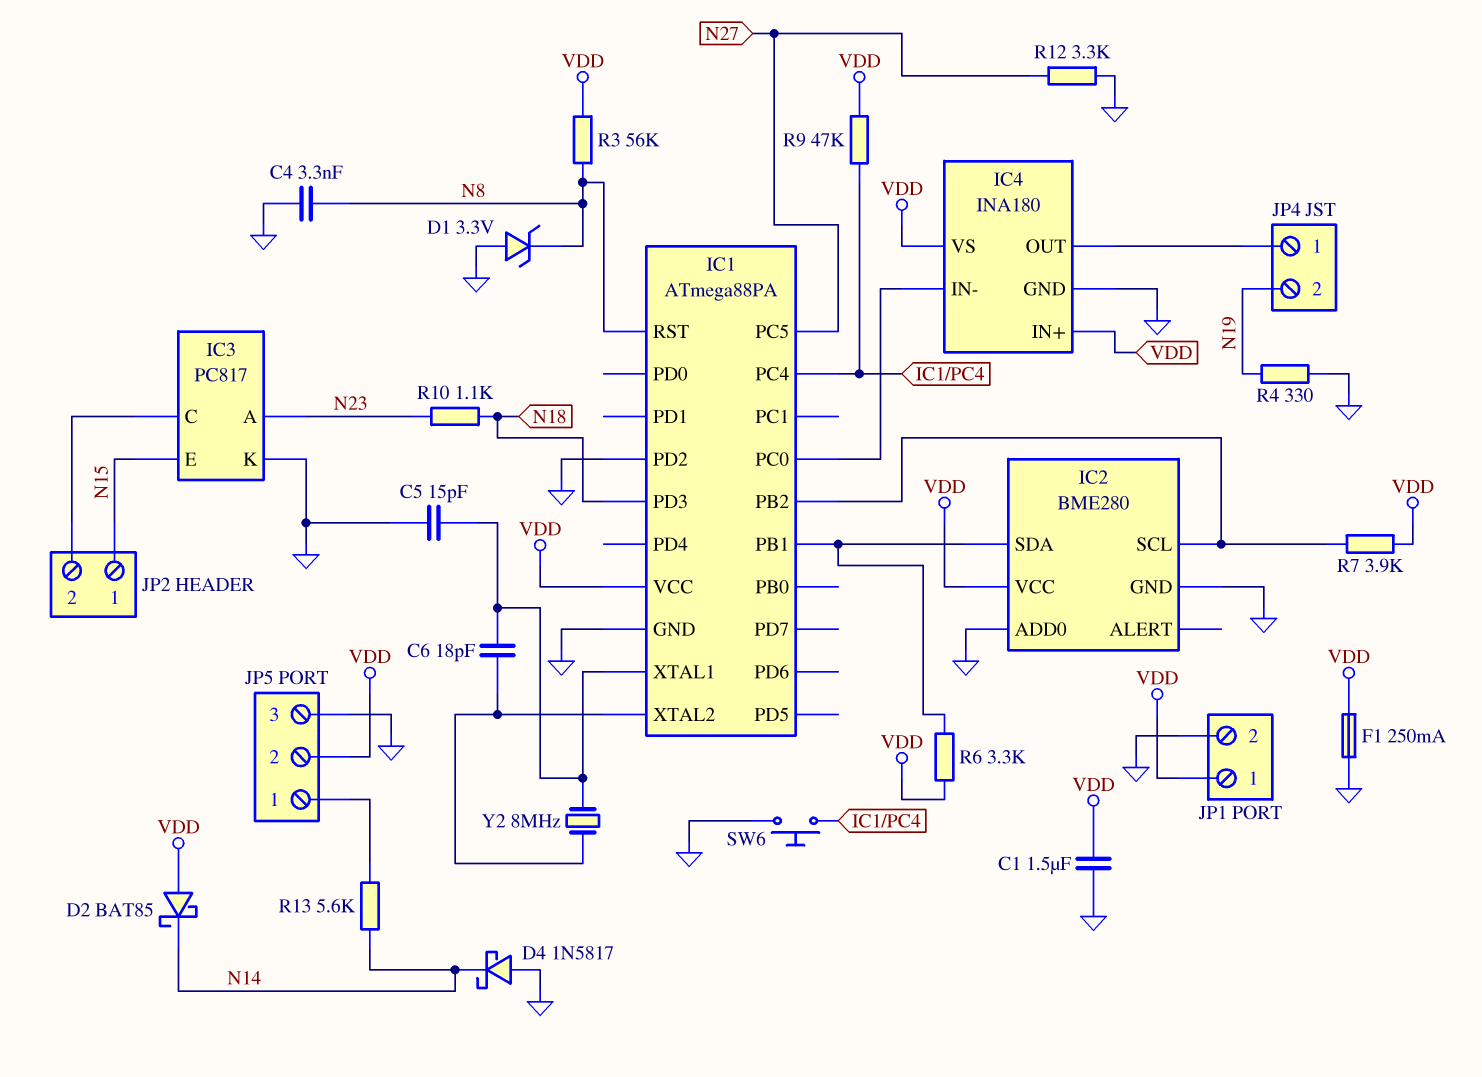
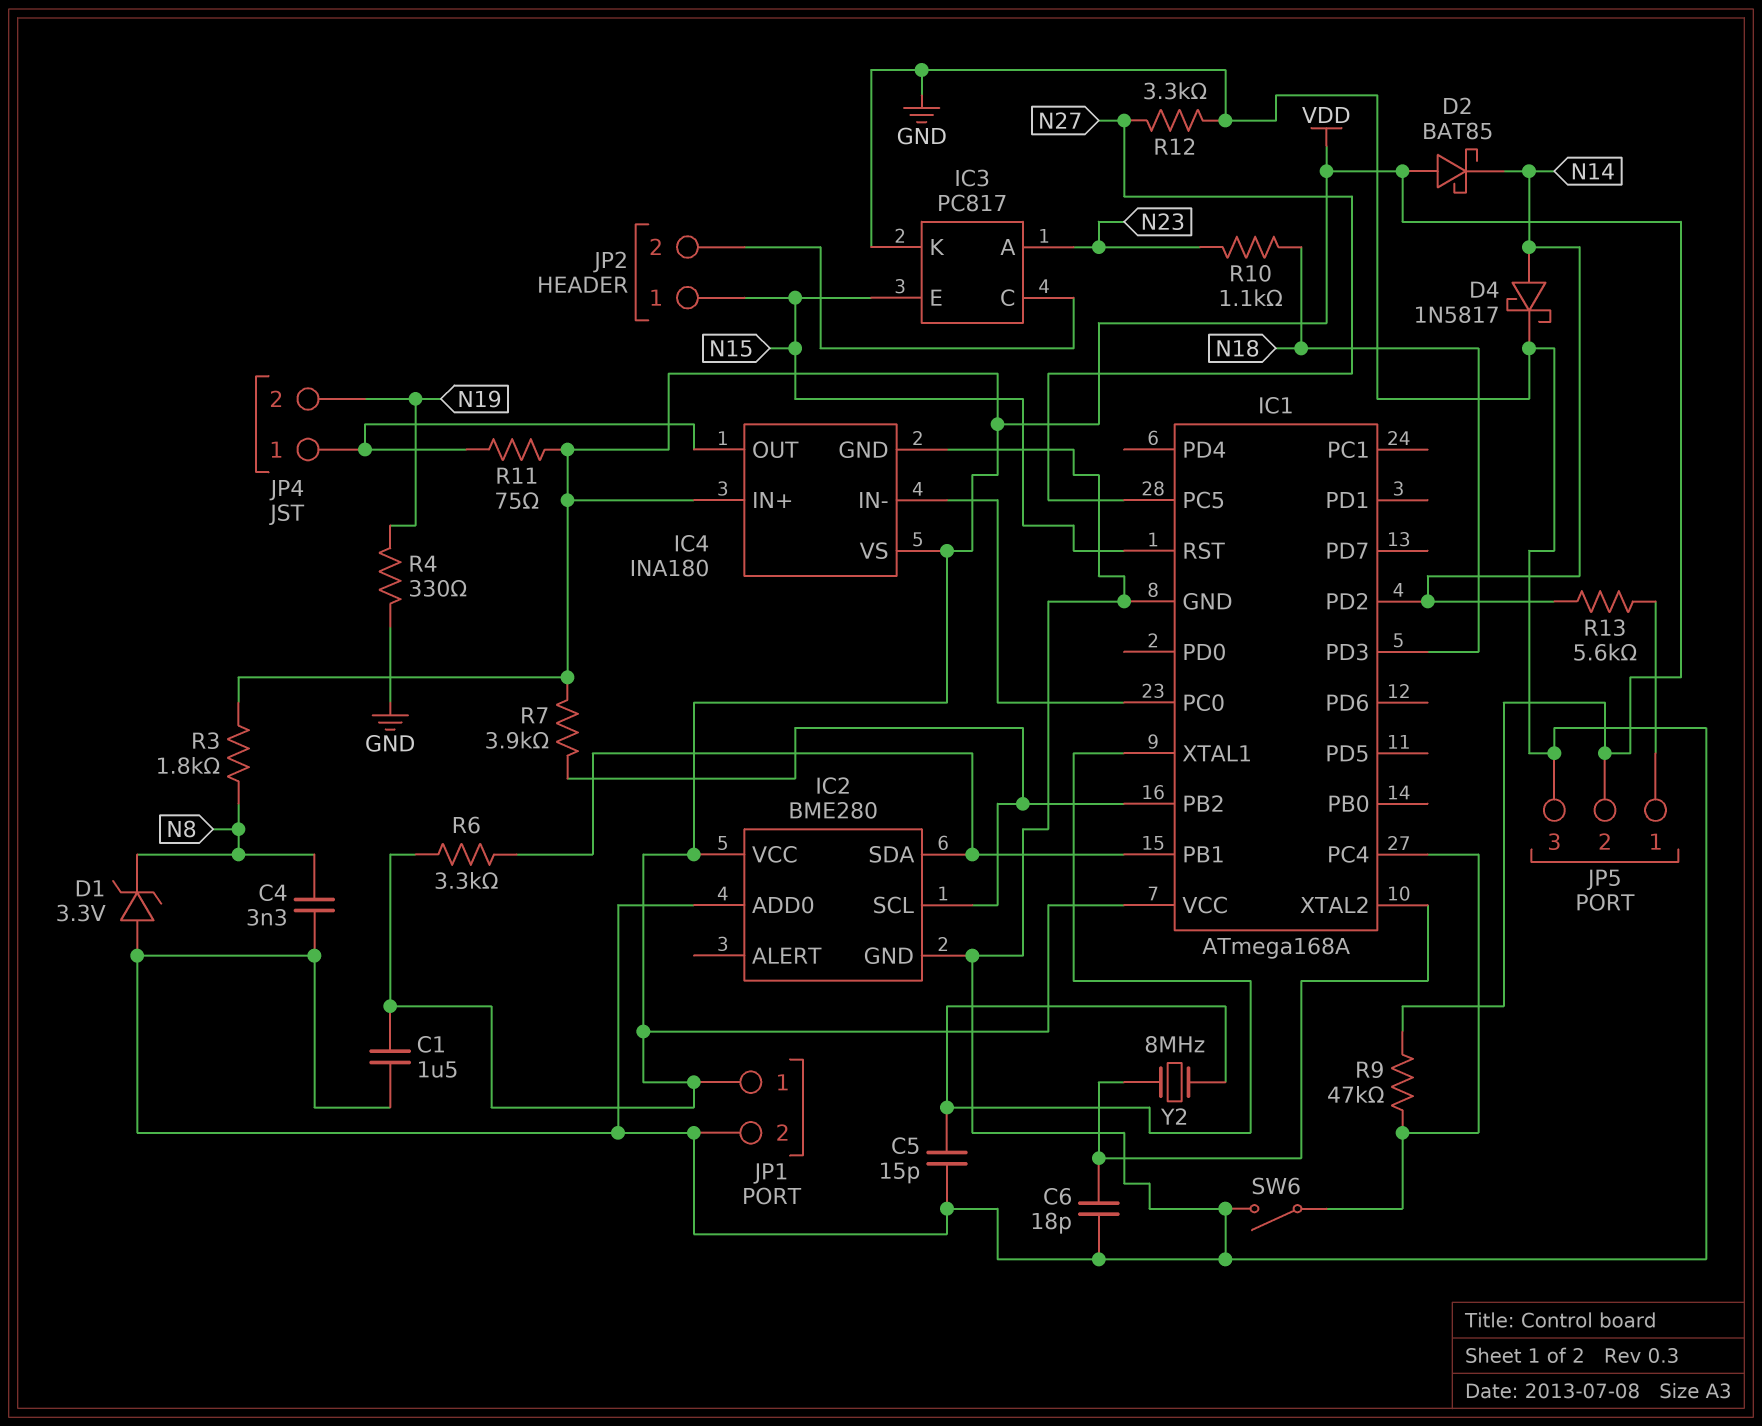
C6: 18pF (IC1/XTAL1, IC1/XTAL2) -> 18pF (GND, IC1/XTAL2)
D4: schottky 1N5817 (A GND, K N14) -> schottky 1N5817 (A N14, K GND)
F1: 250mA (GND, VDD) -> none
IC1: ATmega88PA -> ATmega168A
IC1 pin PD2: GND -> N14
IC1 pin RST: N8 -> N15
R3: 56k (N8, VDD) -> 1.8k (N8, VDD)
R11: none -> 75 (IC4/OUT, VDD)
SW6: button (GND, IC1/PC4) -> switch (GND, IC1/PC4)

